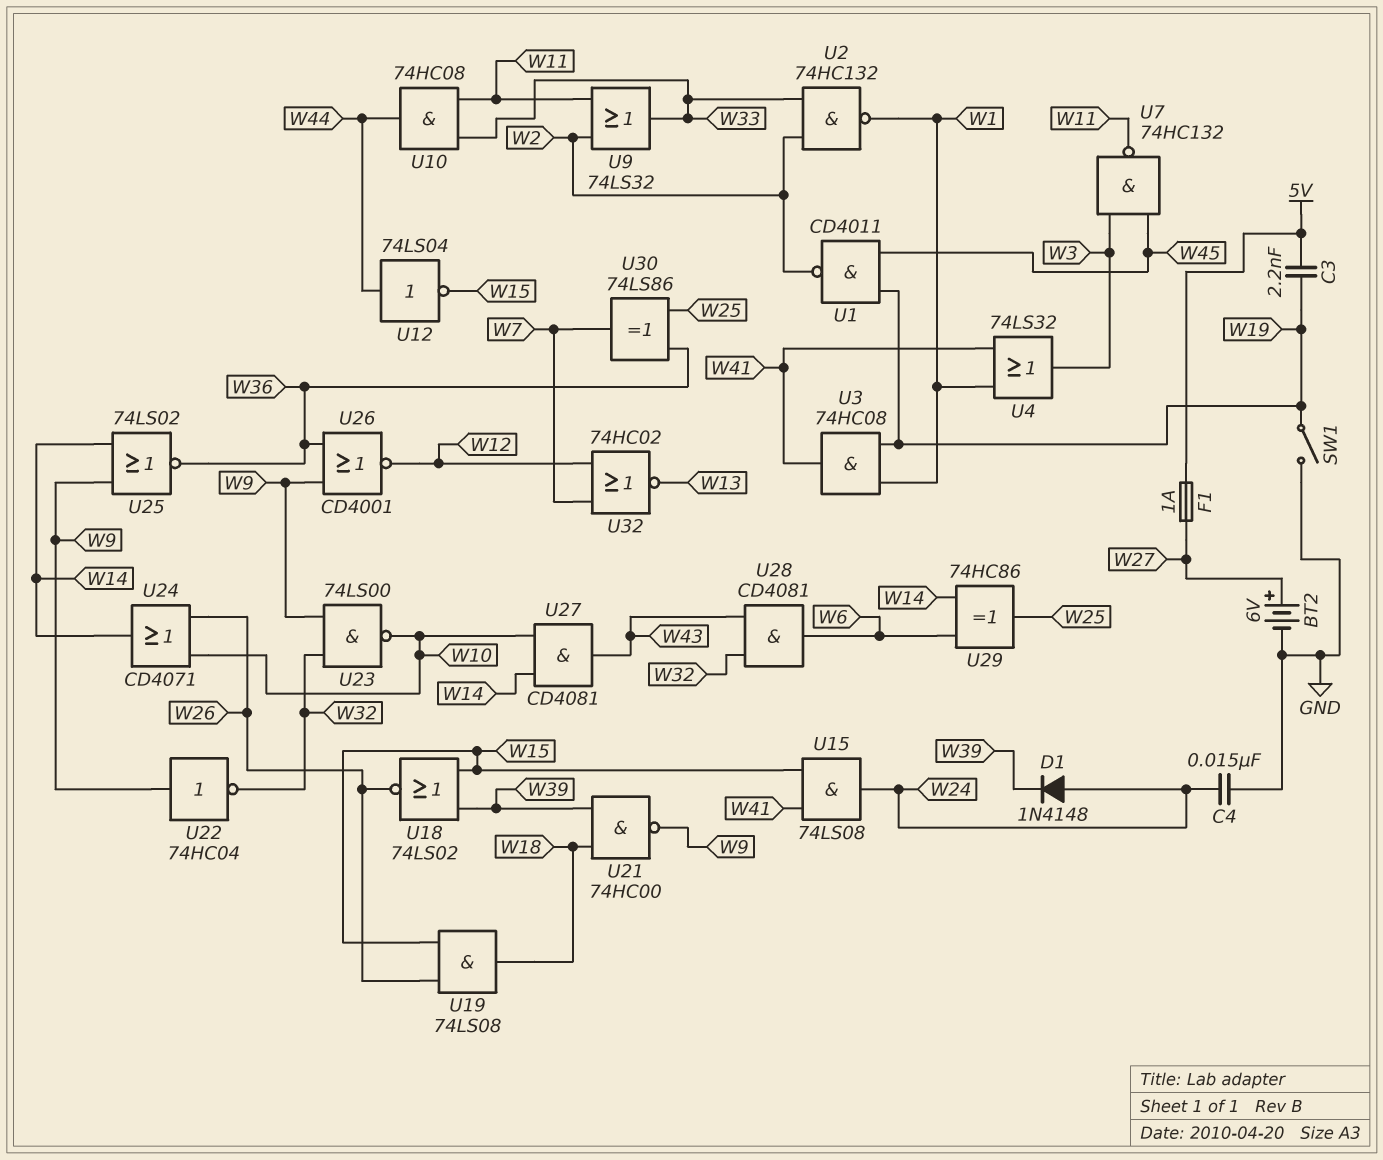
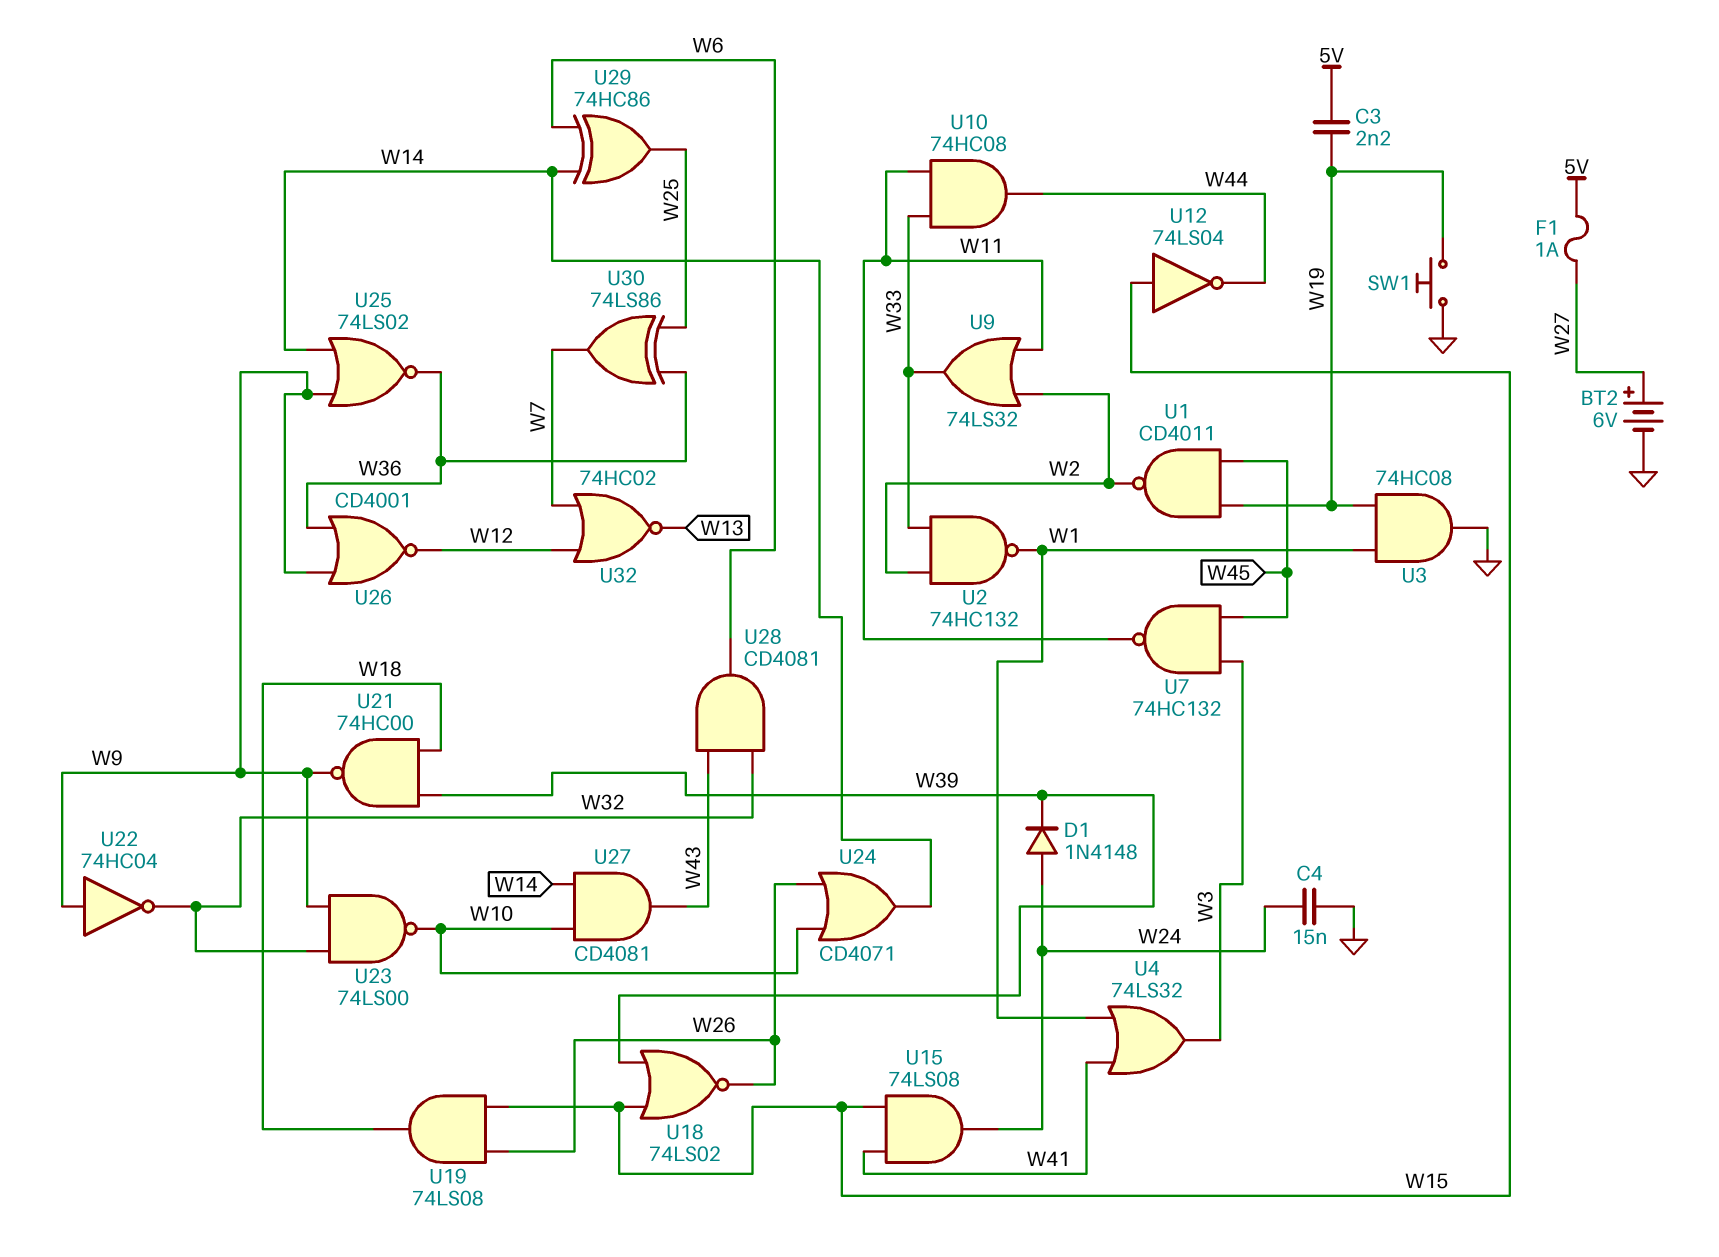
SW1: switch (GND, W19) -> button (GND, W19)
U3: AND 74HC08 (in W1, in W19, out W41) -> AND 74HC08 (in W1, in W19, out GND)
U12: NOT 74LS04 (in W44, out W15) -> NOT 74LS04 (in W15, out W44)

